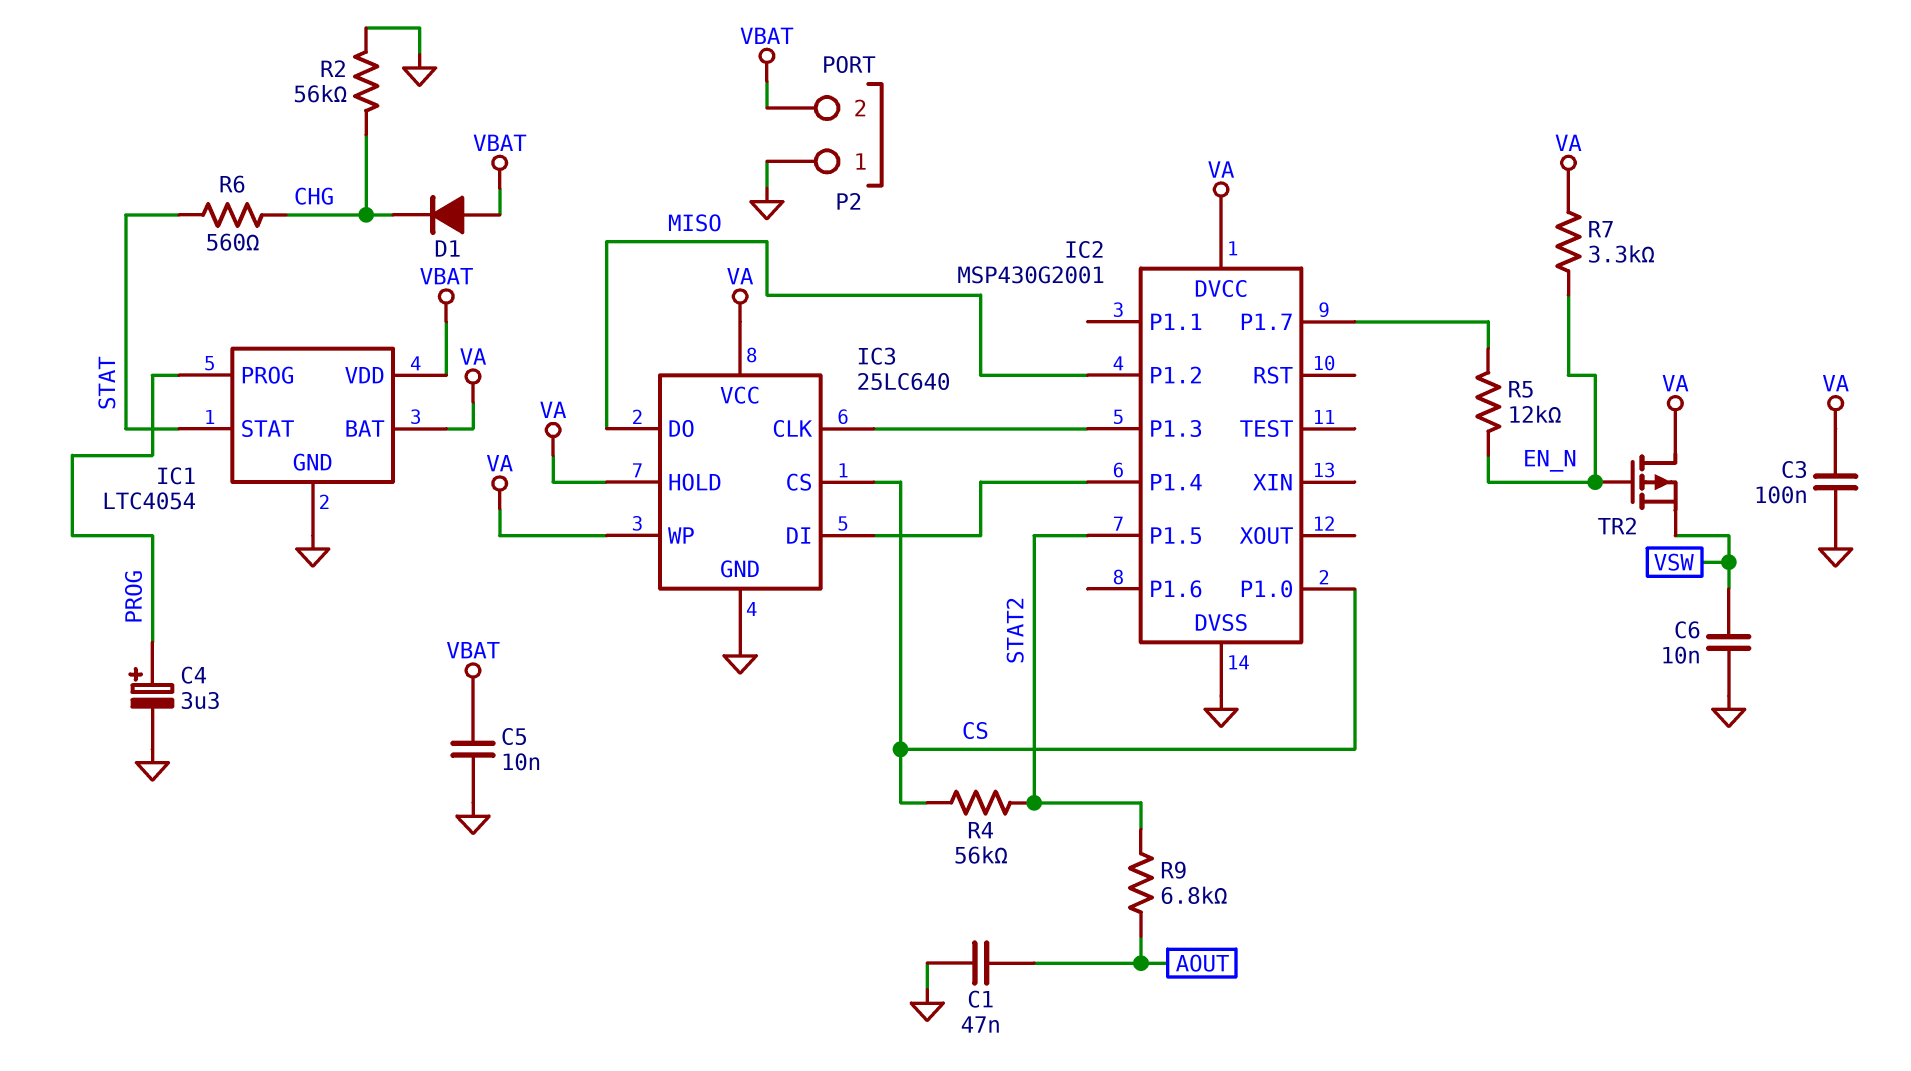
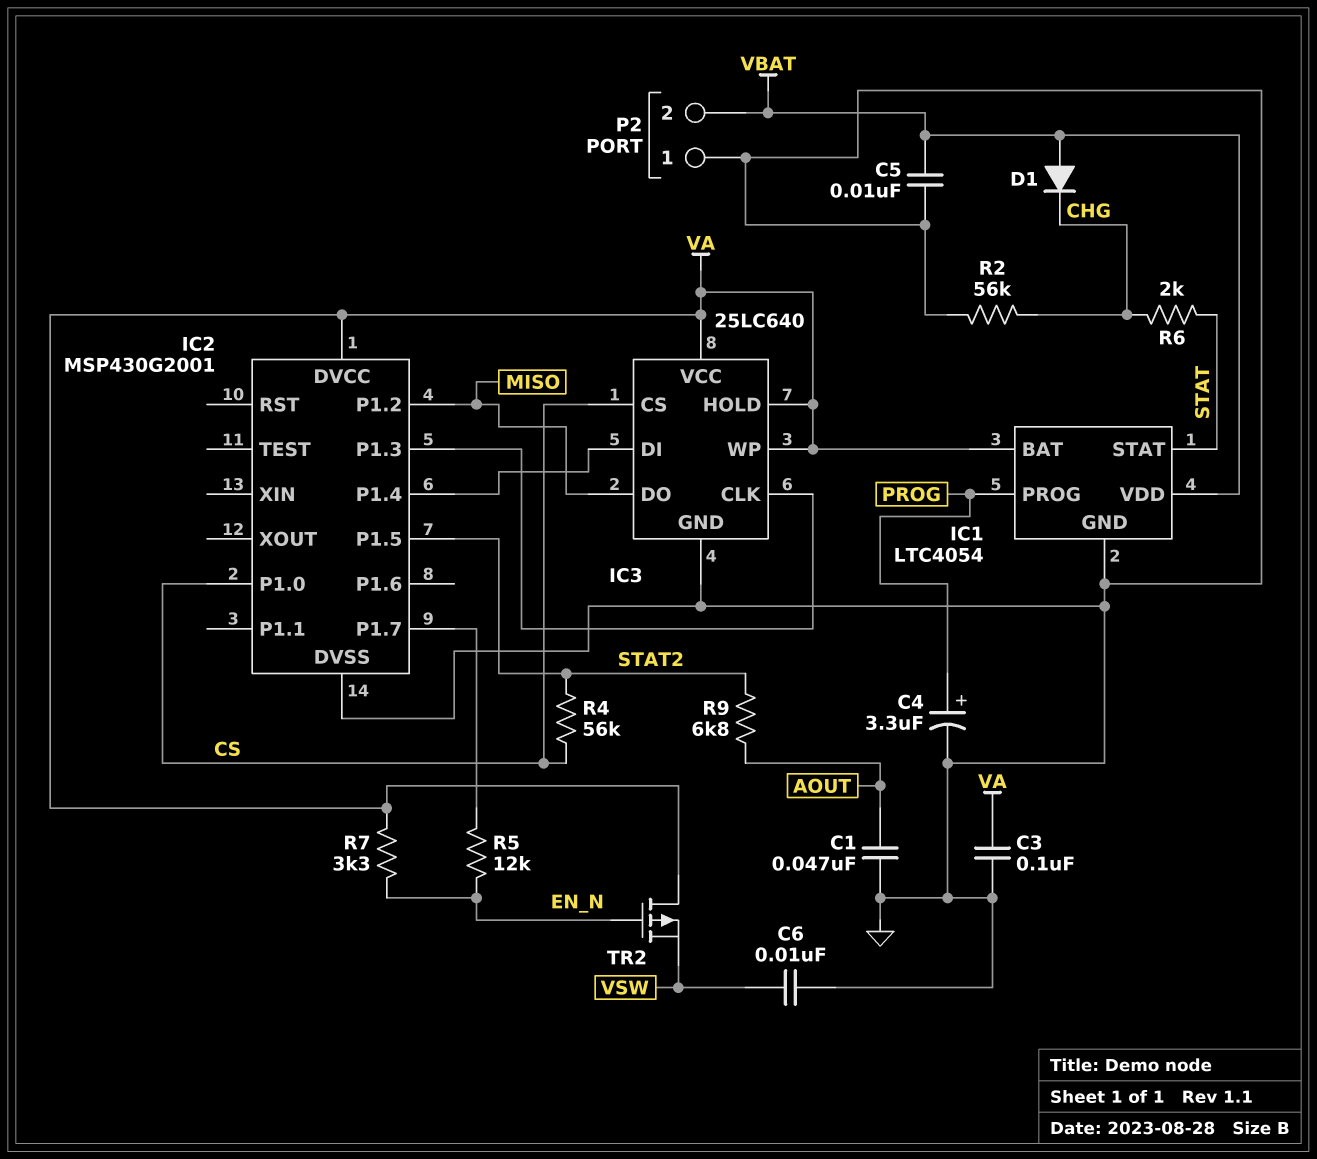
R6: 560 (CHG, STAT) -> 2k (CHG, STAT)

